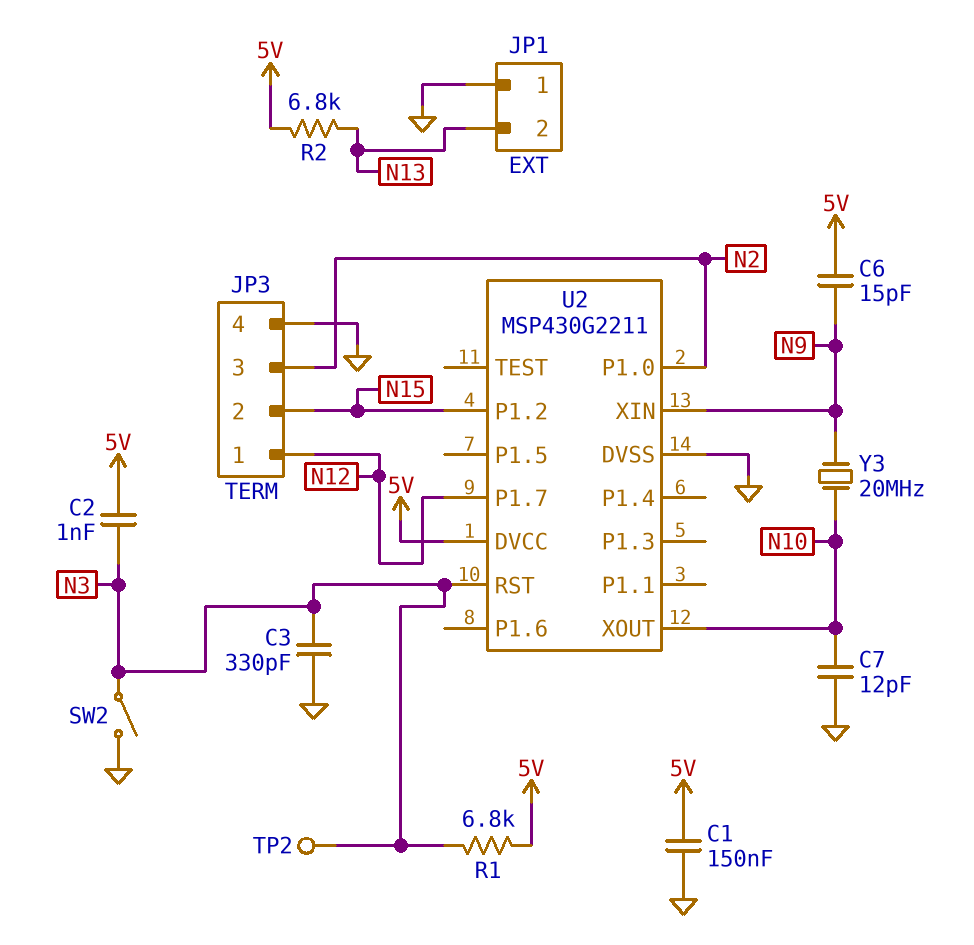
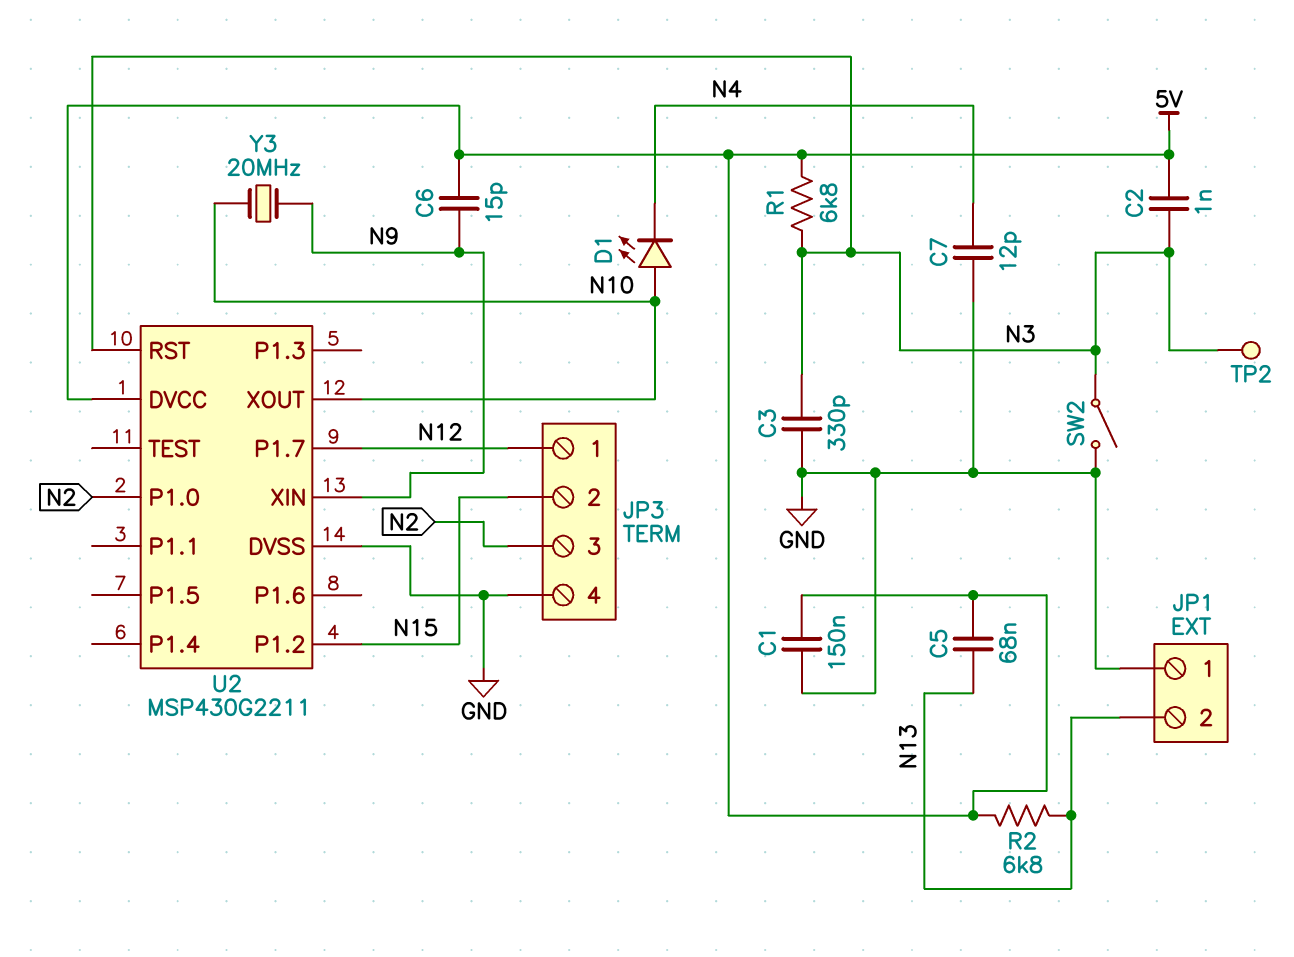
C5: none -> 68nF (5V, N13)
C7: 12pF (GND, N10) -> 12pF (GND, N4)
D1: none -> LED (A N10, K N4)

